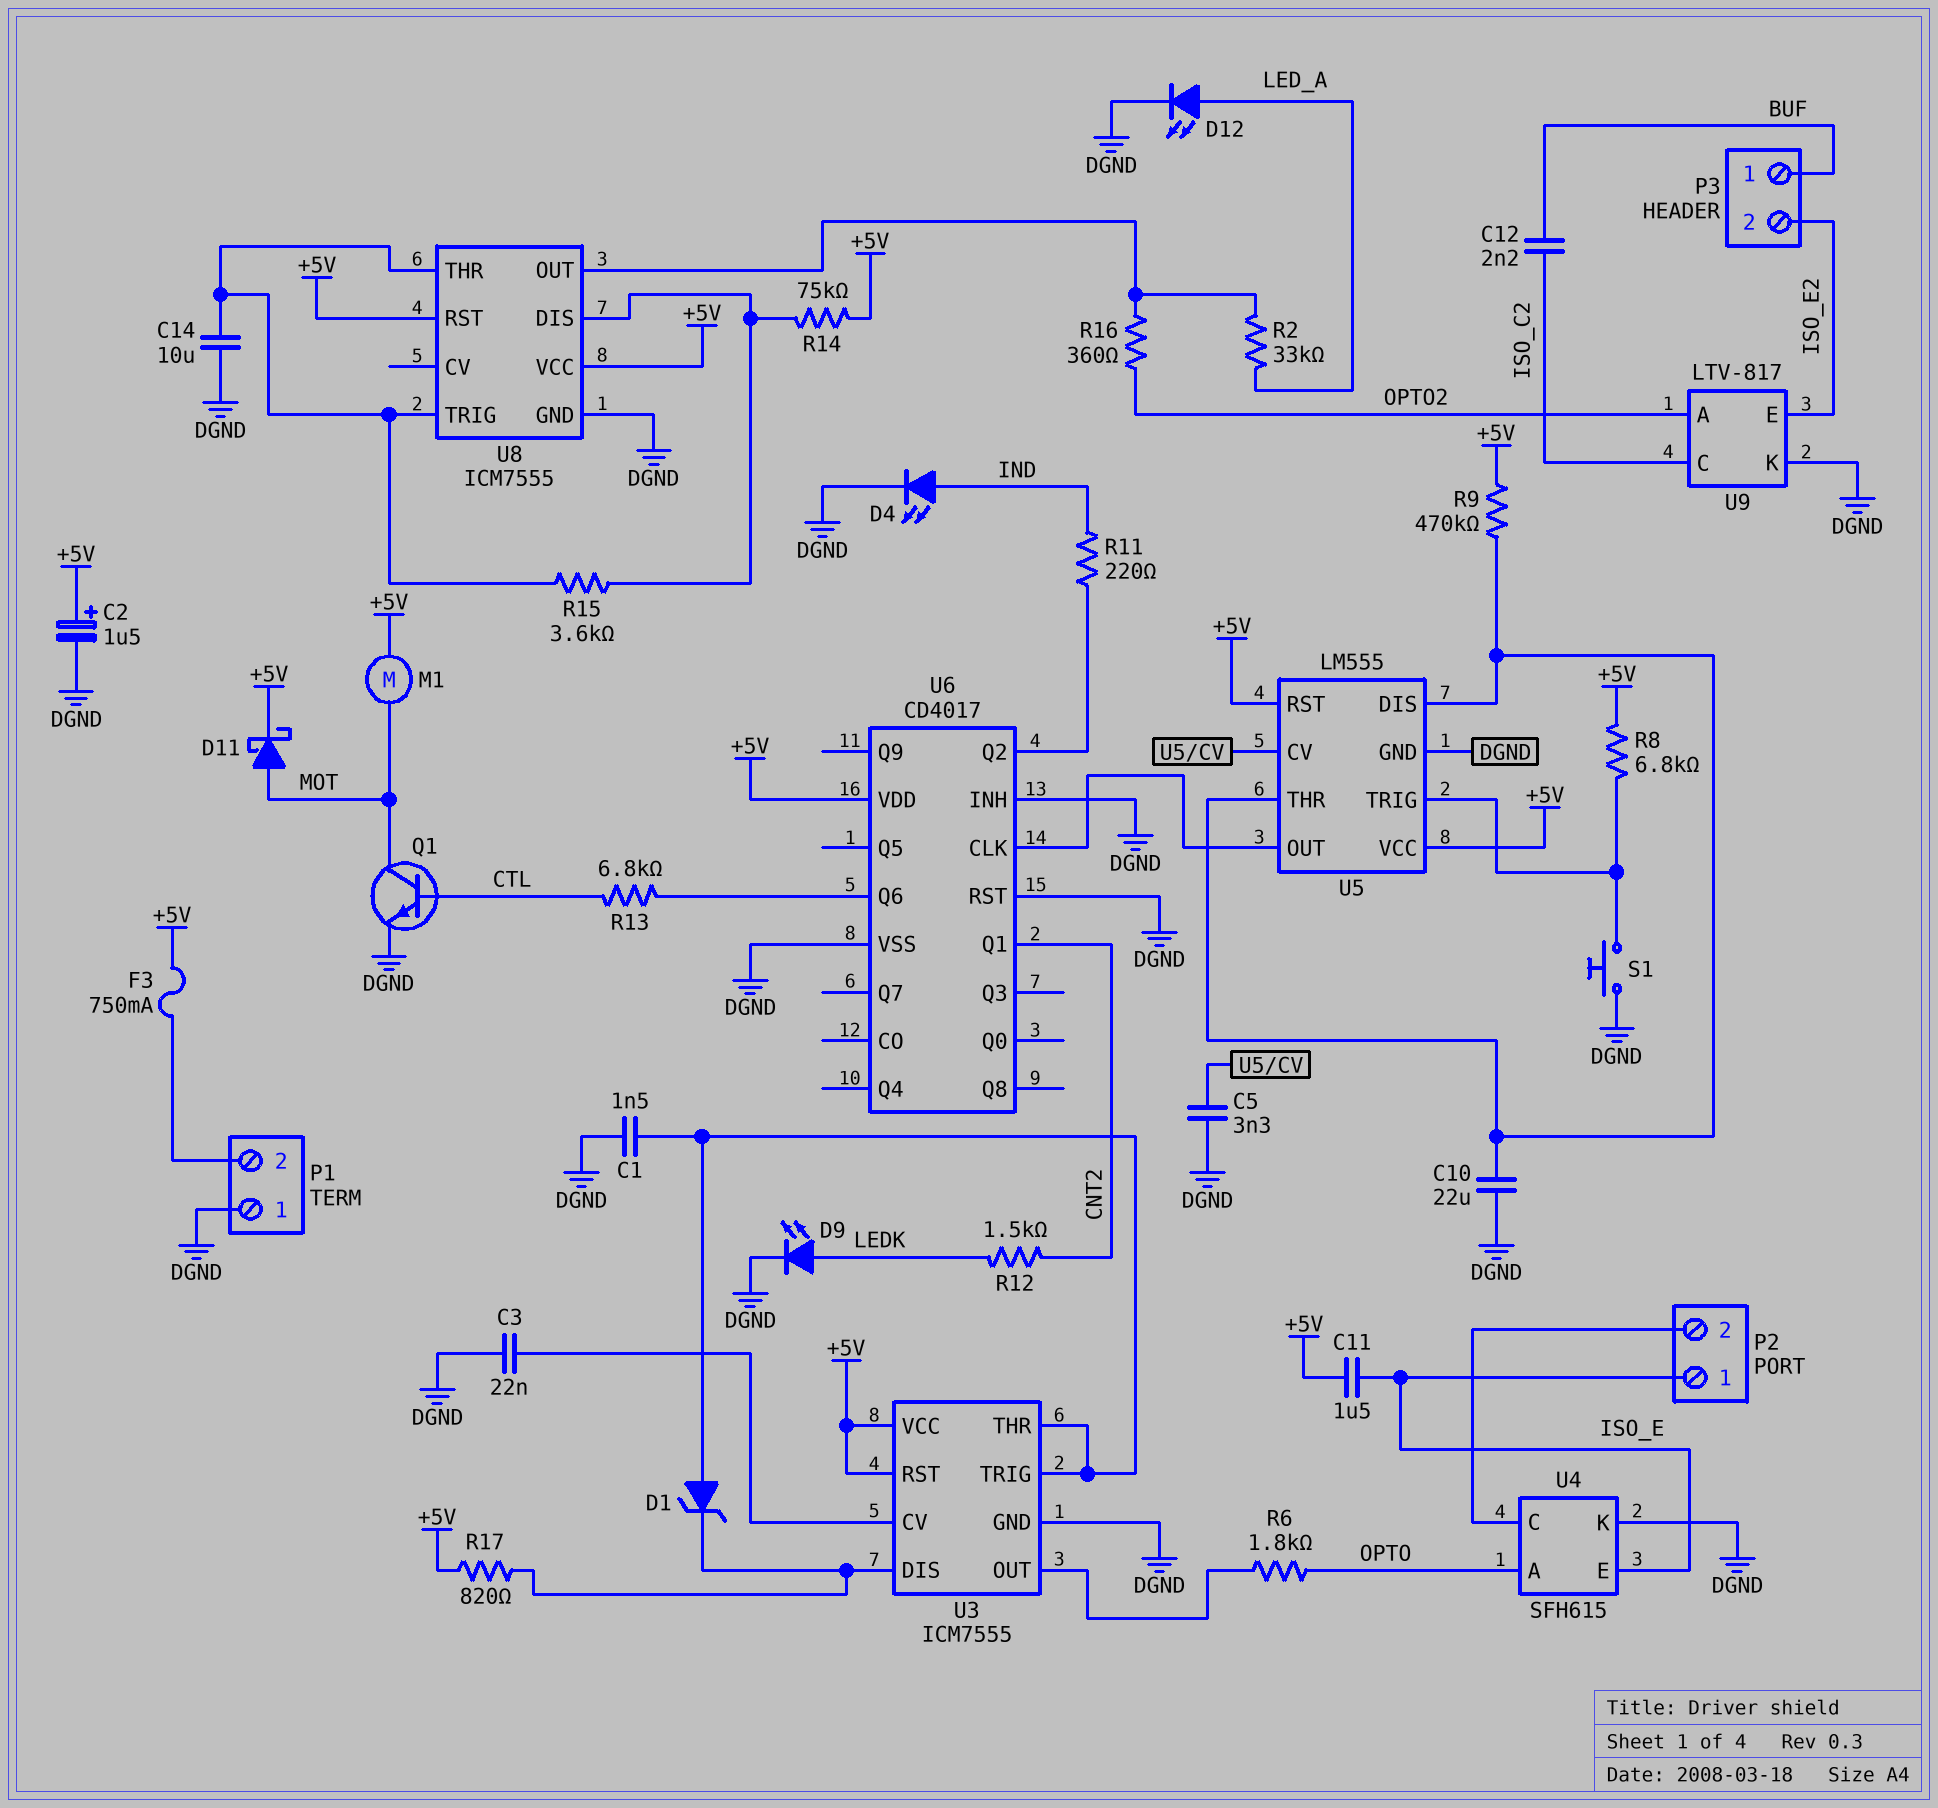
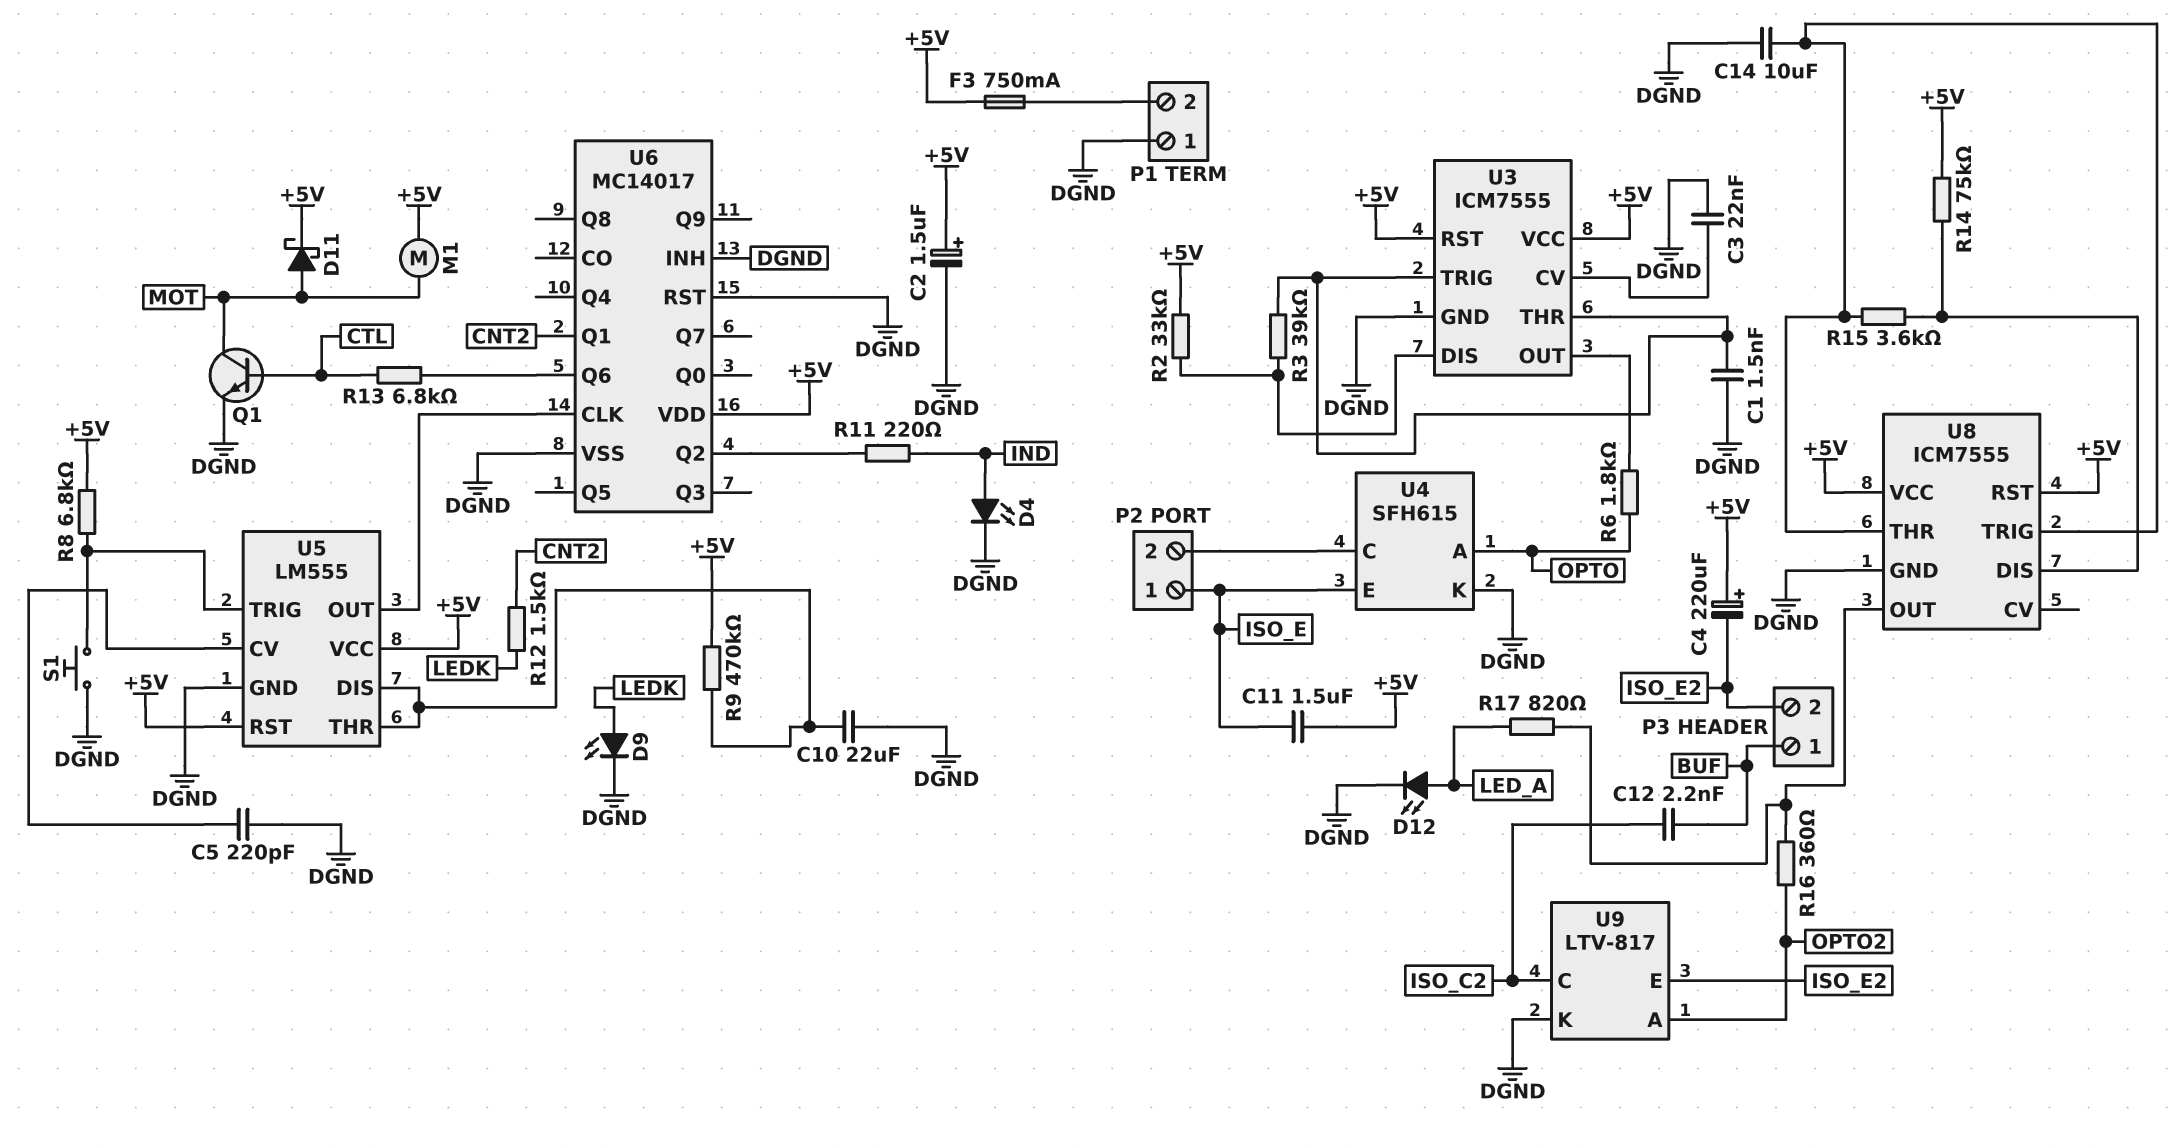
C4: none -> 220uF (plus +5V, minus ISO_E2)
C5: 3.3nF (DGND, U5/CV) -> 220pF (DGND, U5/CV)
D1: zener (A U3/THR, K U3/DIS) -> none
R2: 33k (LED_A, U8/OUT) -> 33k (+5V, U3/DIS)
R3: none -> 39k (U3/DIS, U3/THR)
R17: 820 (+5V, U3/DIS) -> 820 (LED_A, U8/OUT)
U6: CD4017 -> MC14017

